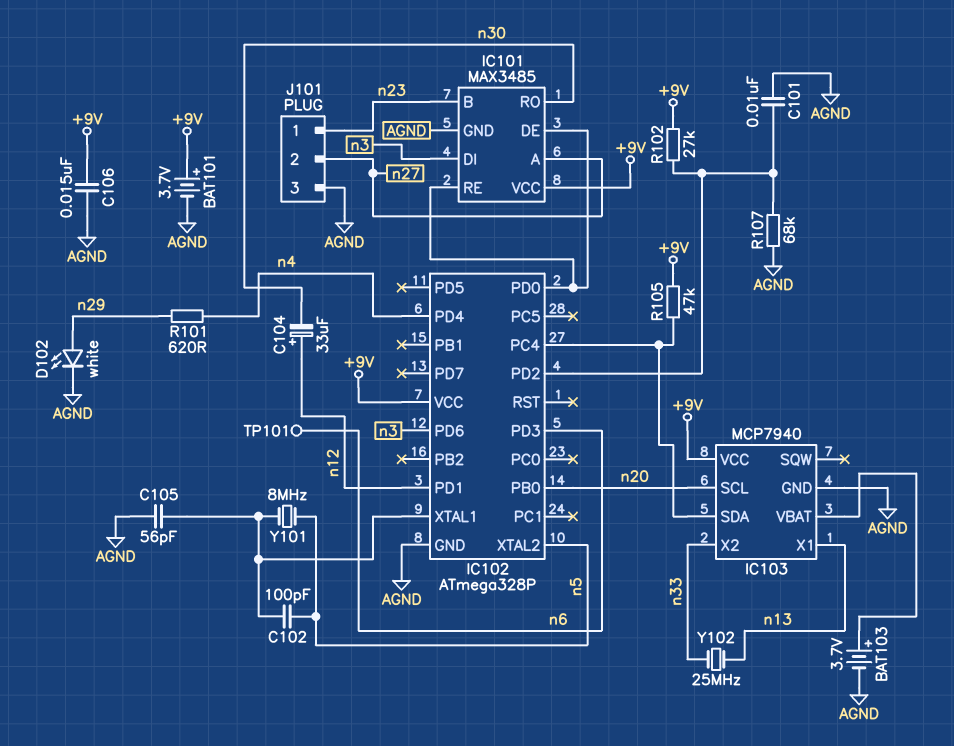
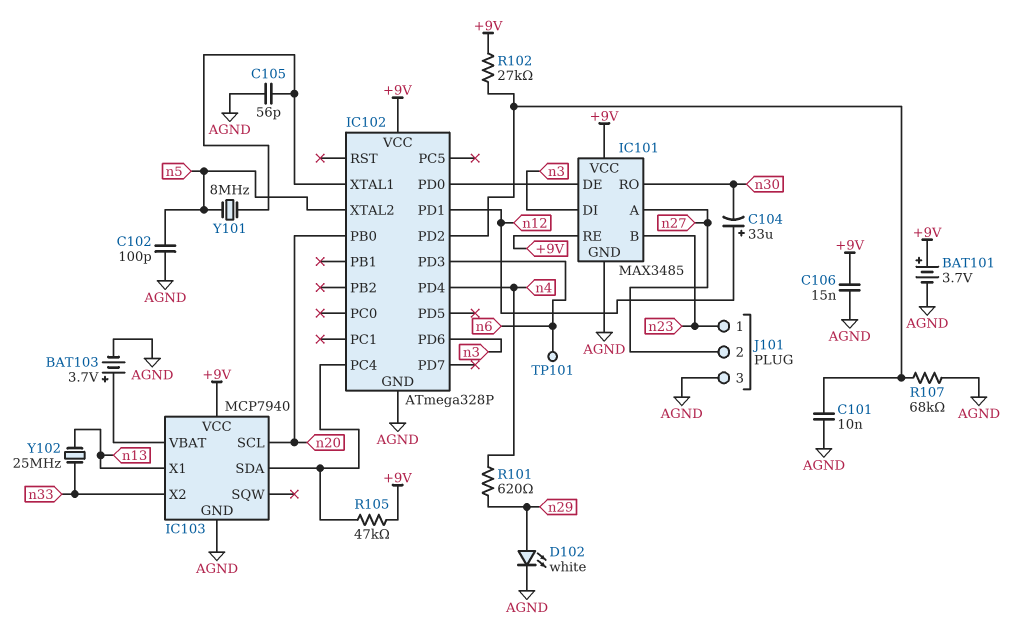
C102: 100pF (IC102/XTAL1, n5) -> 100pF (AGND, n5)
IC101 pin RE: IC101/DE -> +9V

